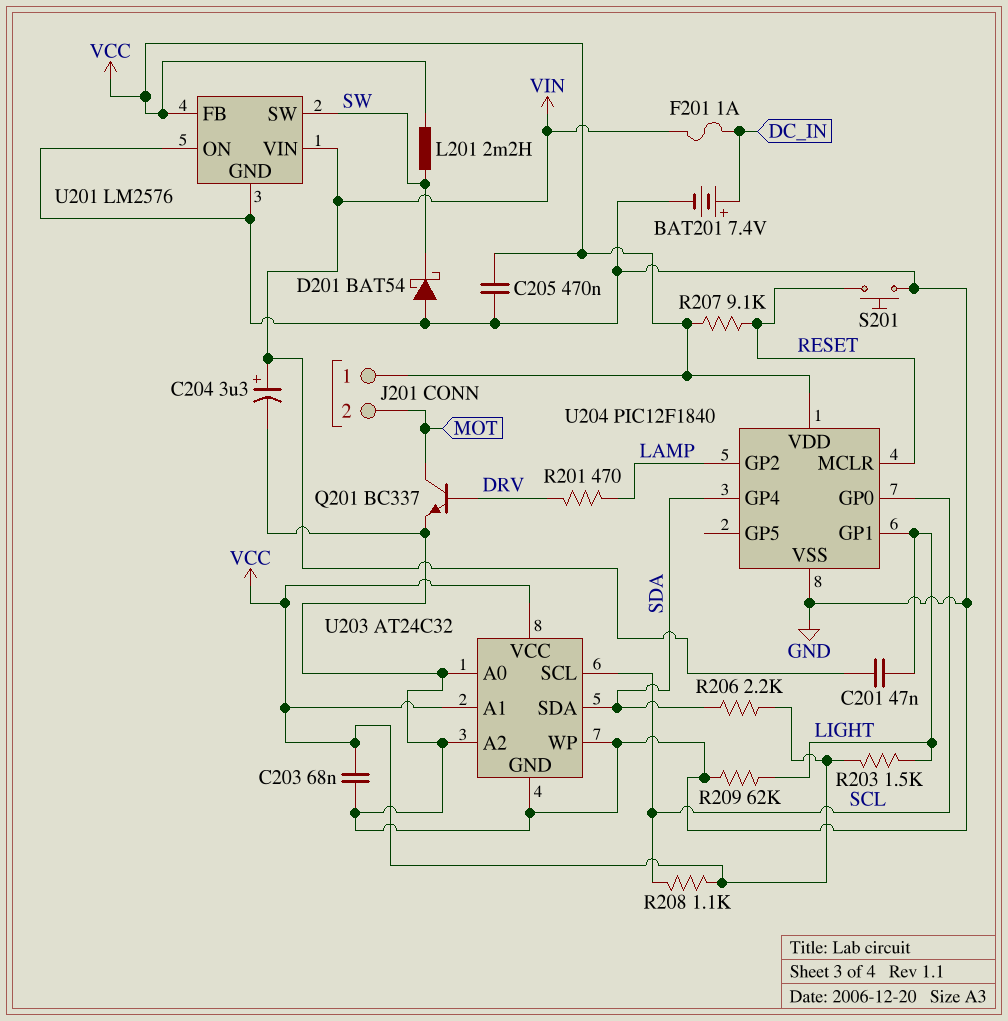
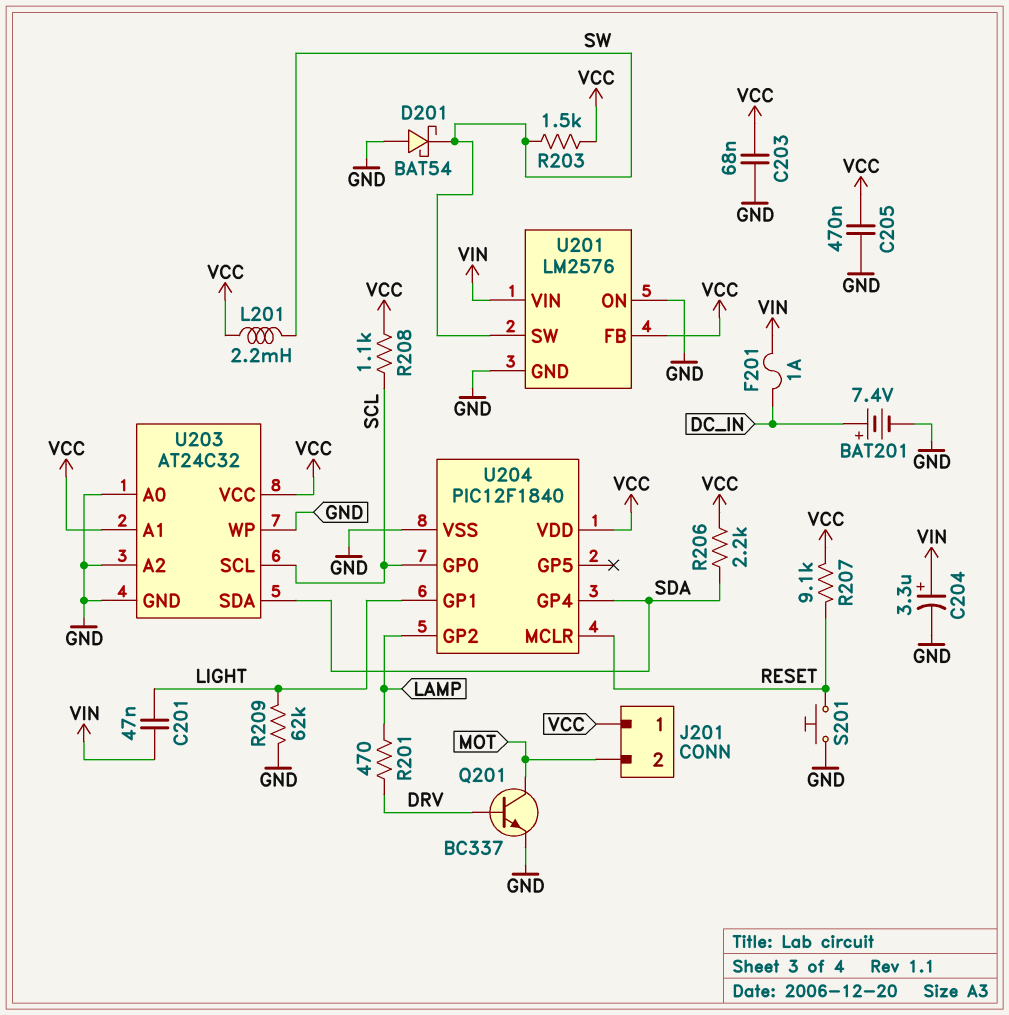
R203: 1.5k (LIGHT, VCC) -> 1.5k (SW, VCC)

